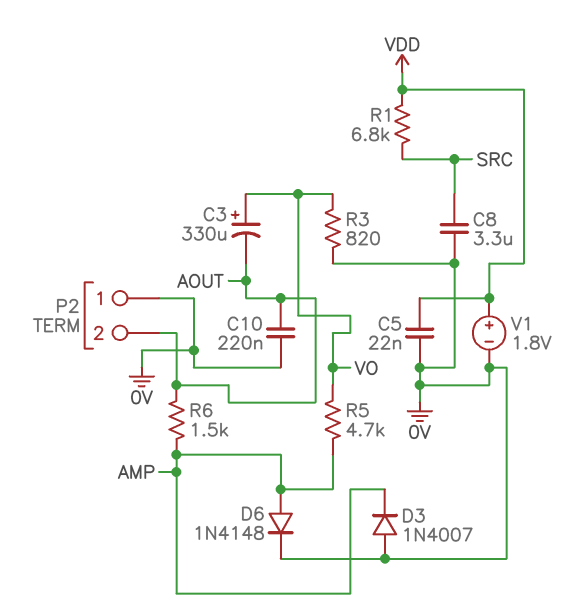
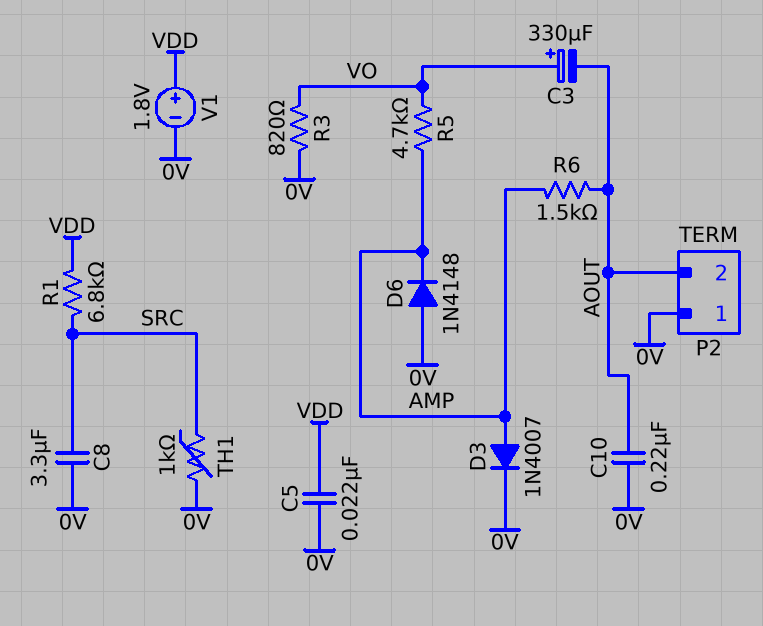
D3: diode 1N4007 (A 0V, K AMP) -> diode 1N4007 (A AMP, K 0V)
D6: diode 1N4148 (A AMP, K 0V) -> diode 1N4148 (A 0V, K AMP)
TH1: none -> 1k (0V, SRC)

